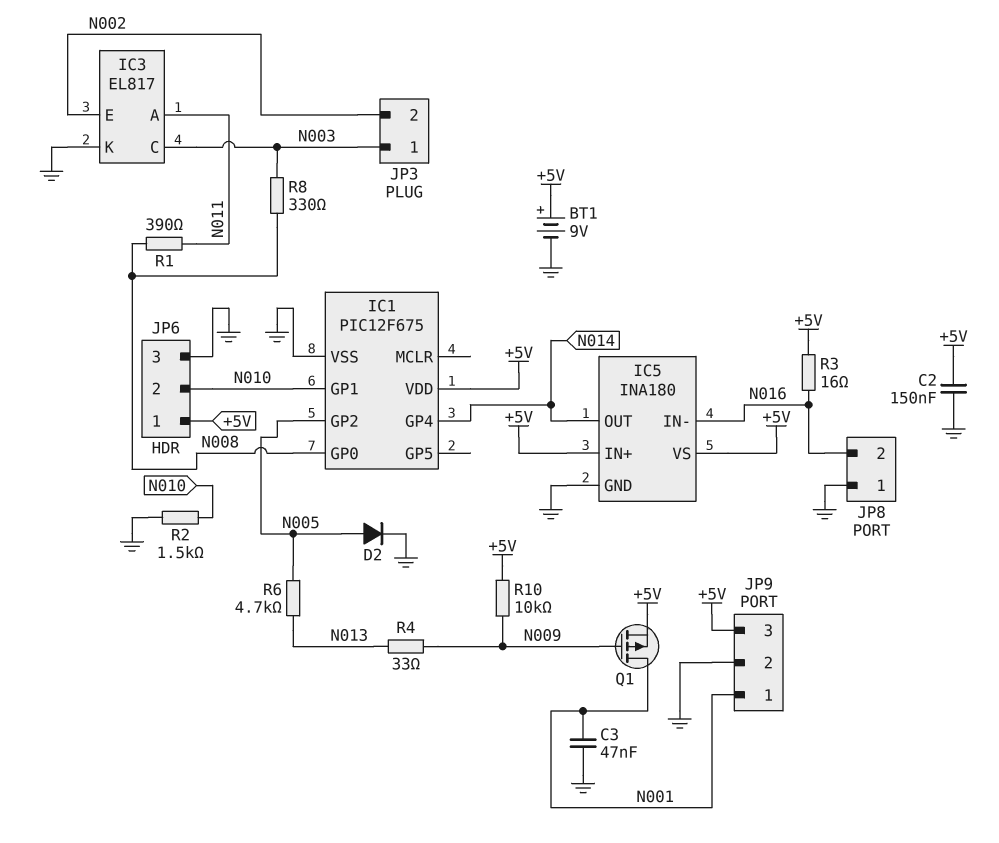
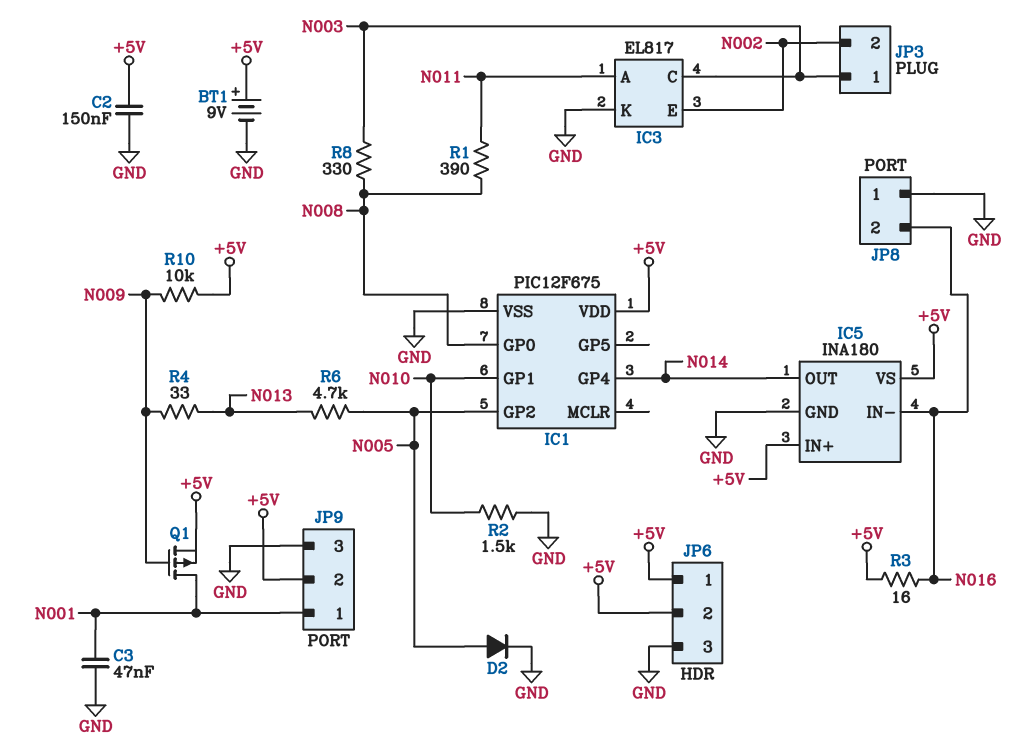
JP6 pin 2: N010 -> +5V
JP9 pin 2: GND -> +5V
JP9 pin 3: +5V -> GND

